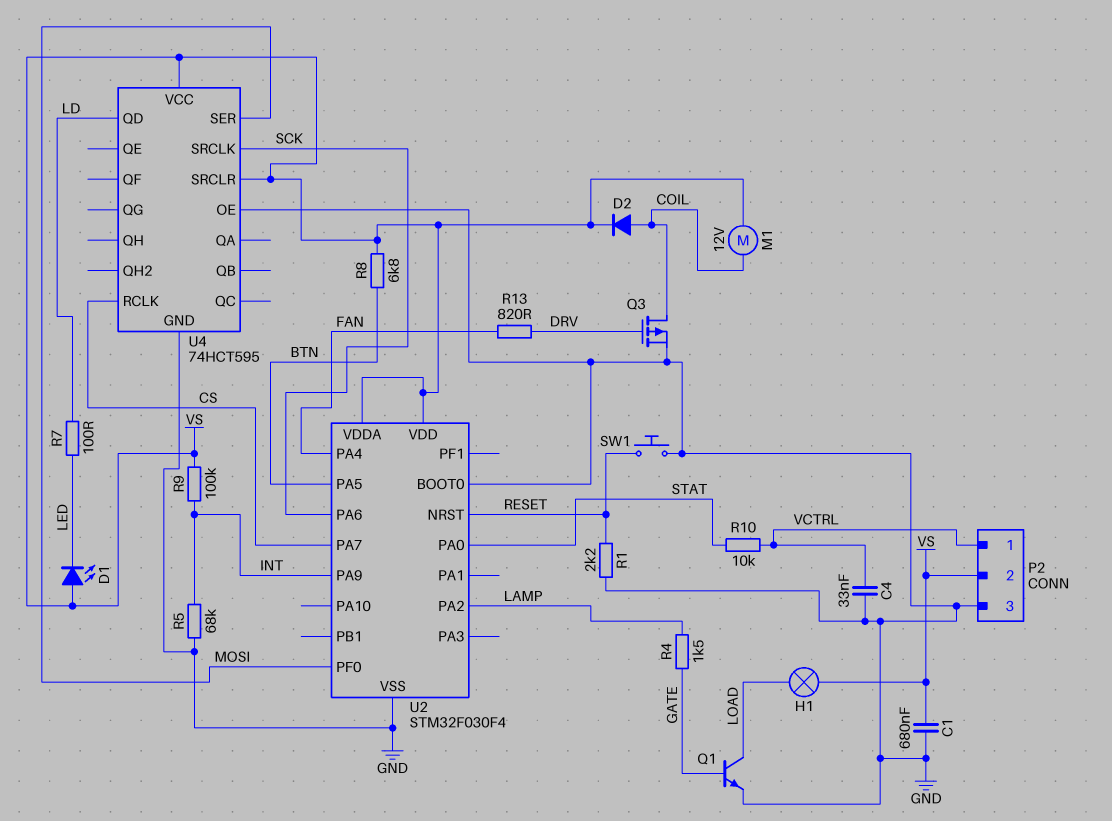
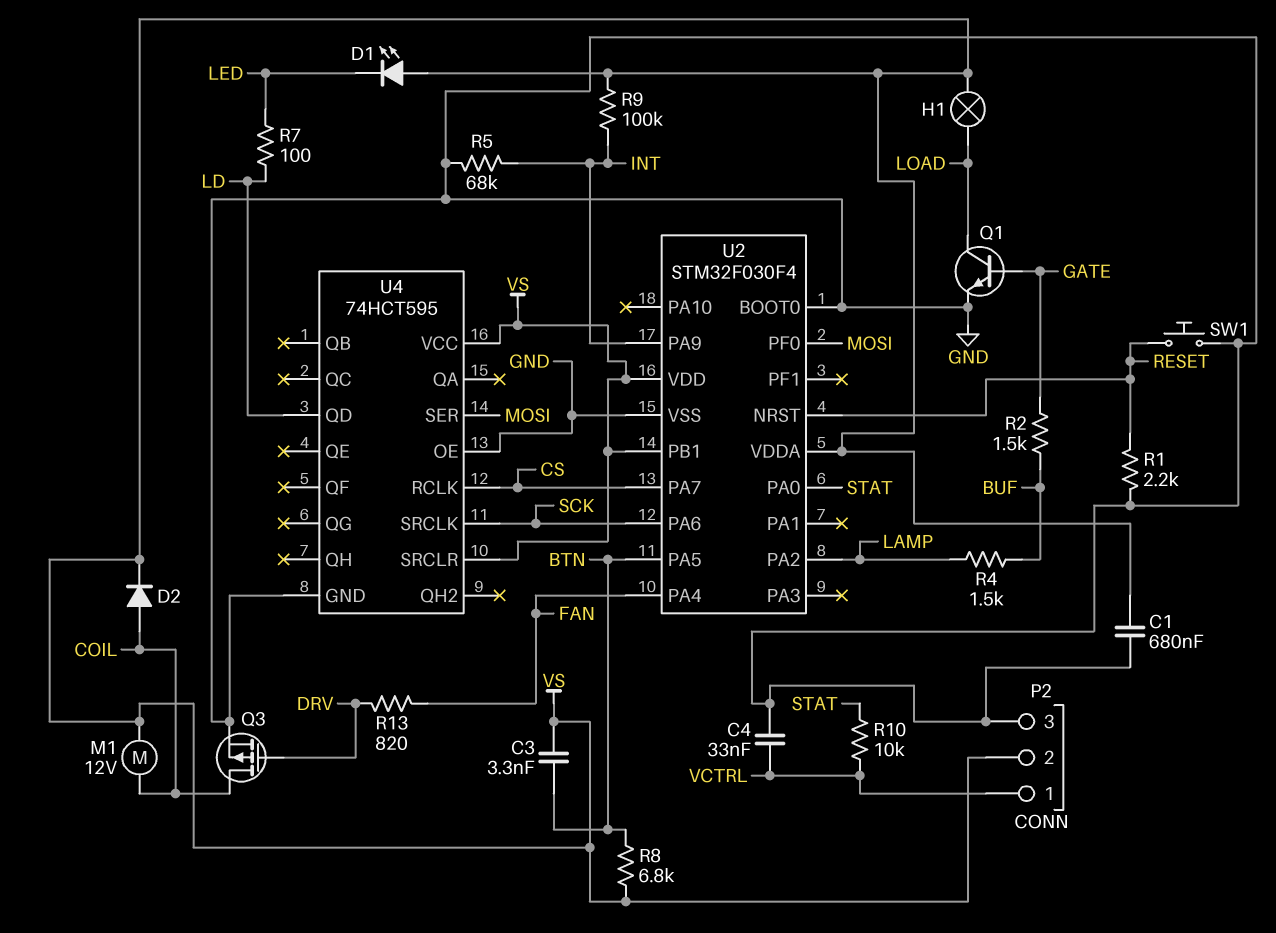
C3: none -> 3.3nF (BTN, VS)
R2: none -> 1.5k (BUF, GATE)
R4: 1.5k (GATE, LAMP) -> 1.5k (BUF, LAMP)
U2 pin PB1: none -> VS

